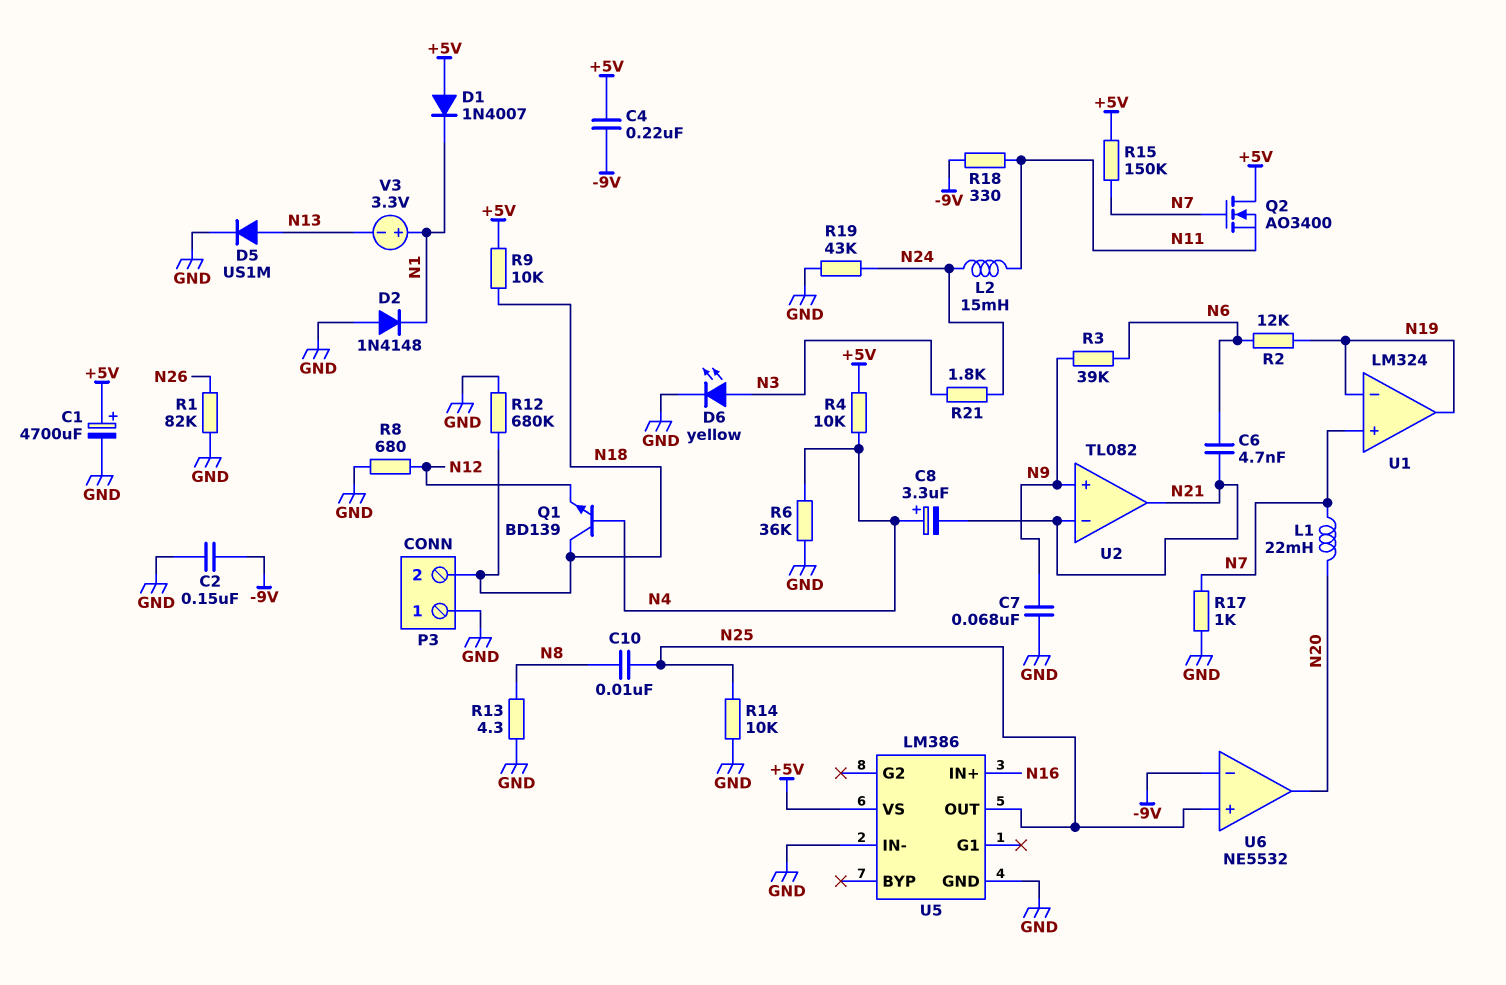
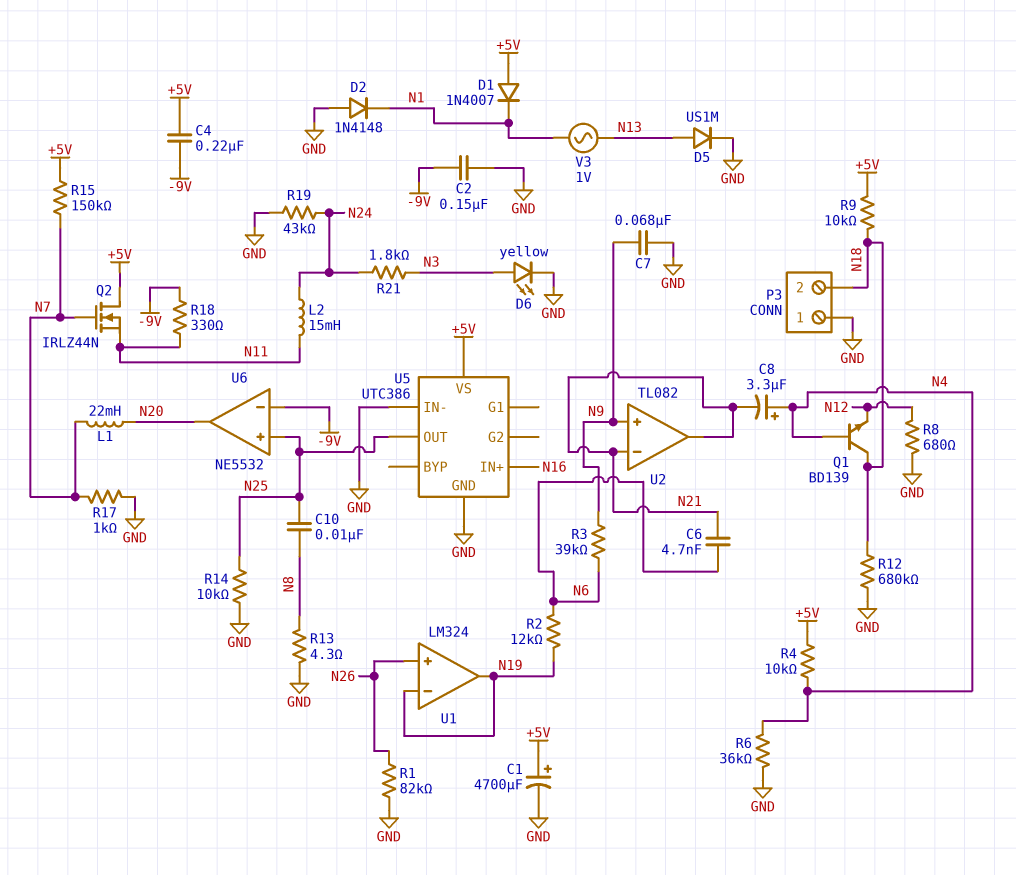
Q2: NMOS AO3400 (G N7, D +5V, S N11) -> NMOS IRLZ44N (G N7, D +5V, S N11)
U1 pin in+: N7 -> N26
U5: LM386 -> UTC386
V3: 3.3V (plus N1, minus N13) -> AC 1V (N1, N13)

